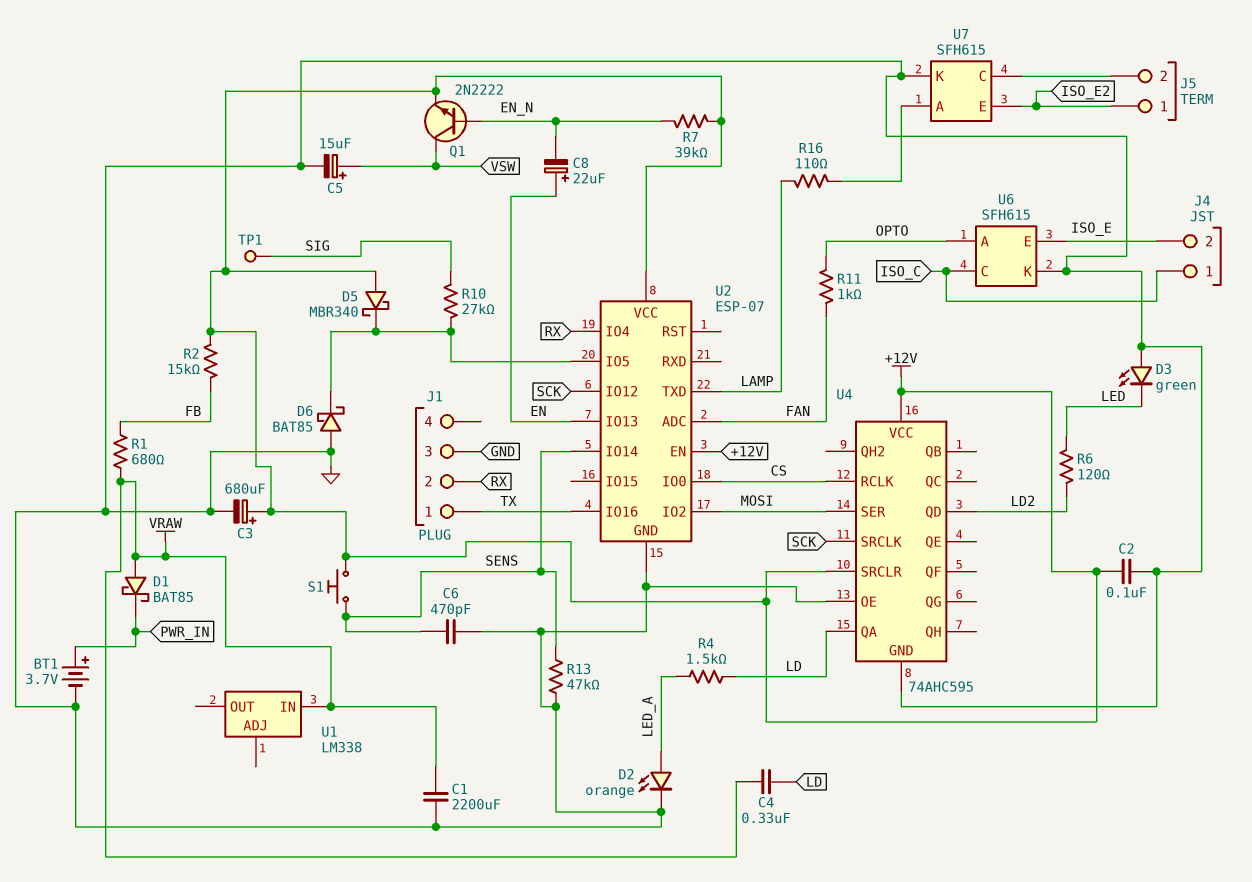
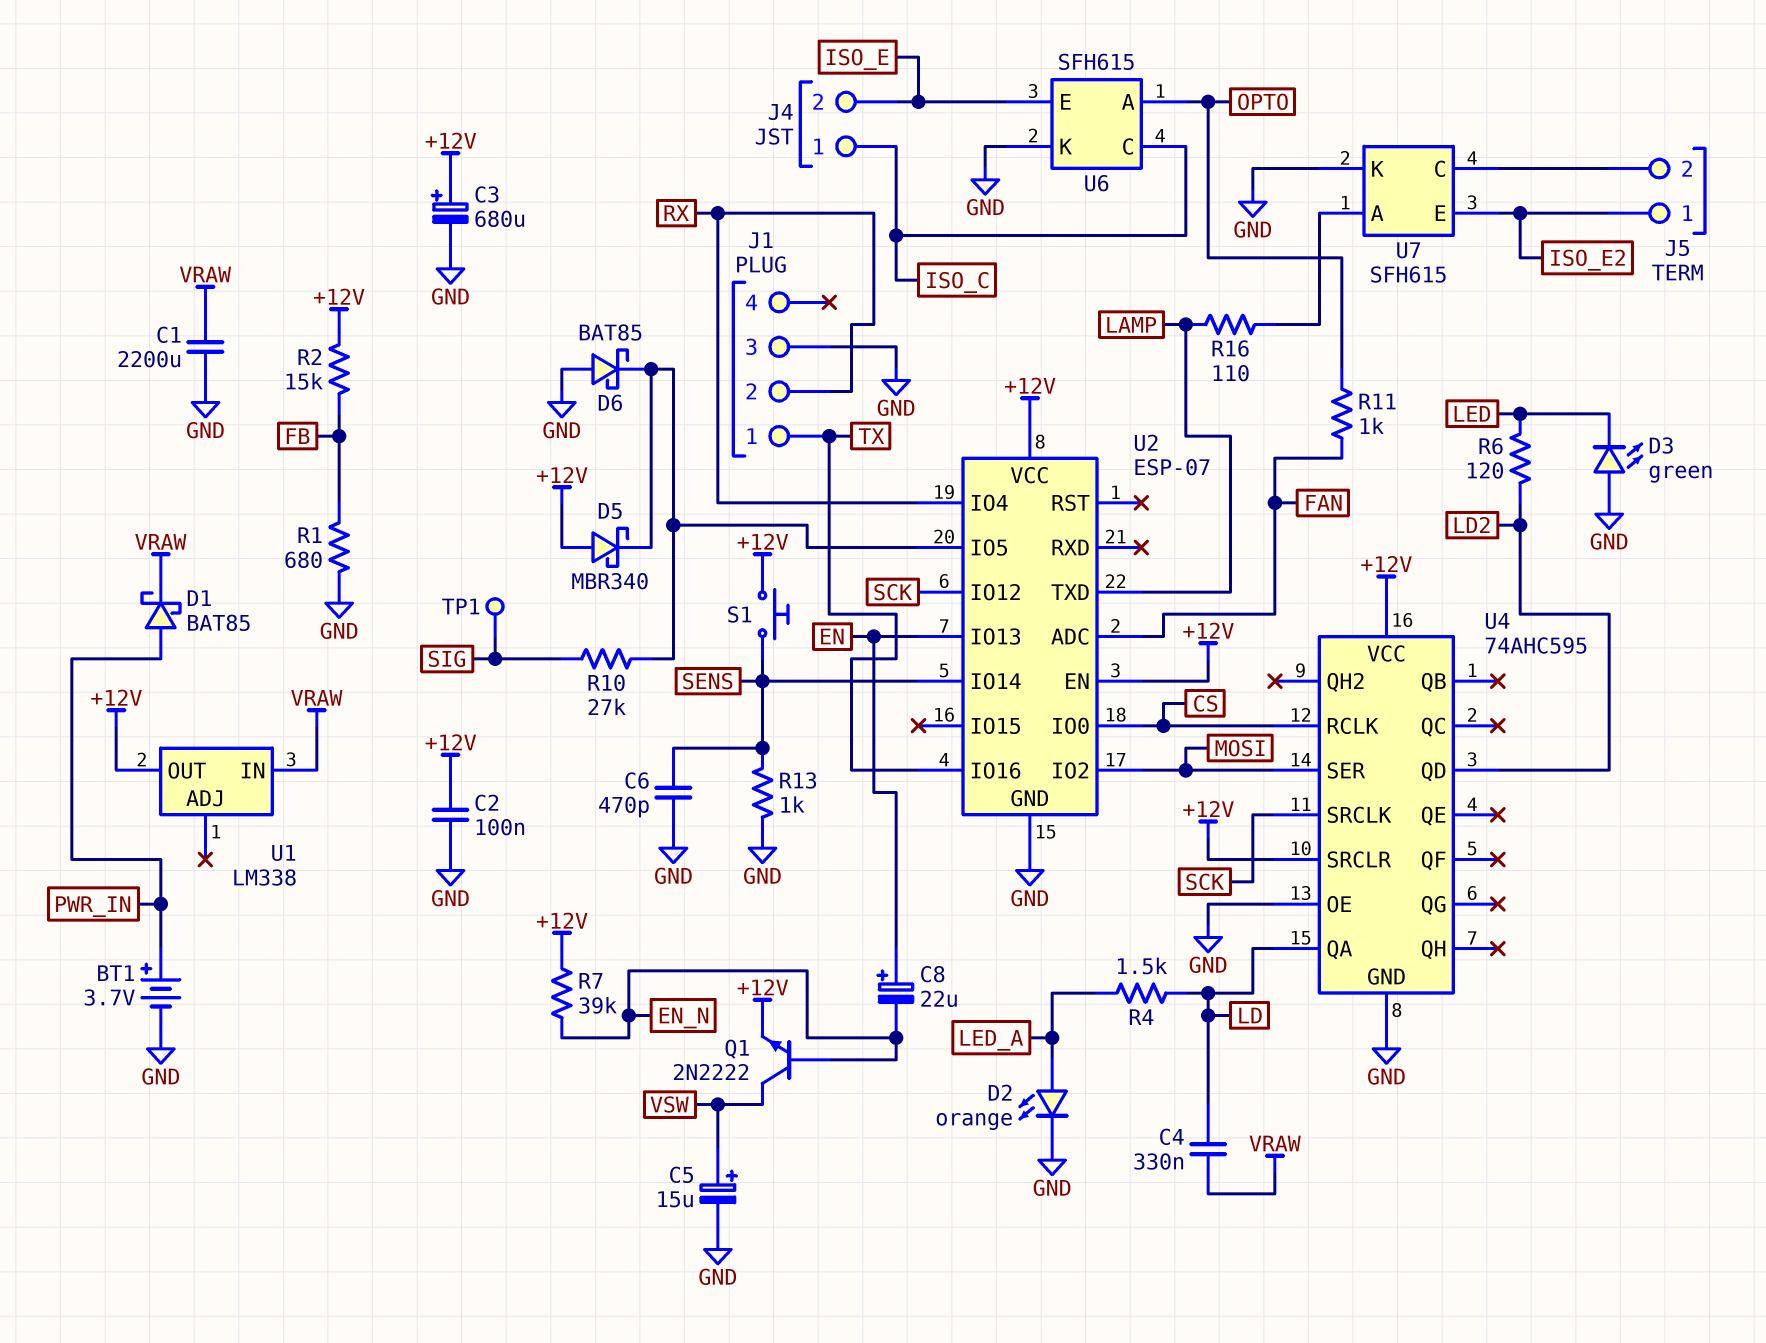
D1: schottky BAT85 (A VRAW, K PWR_IN) -> schottky BAT85 (A PWR_IN, K VRAW)
R1: 680 (FB, VRAW) -> 680 (FB, GND)
R13: 47k (GND, SENS) -> 1k (GND, SENS)
U1 pin OUT: none -> +12V

